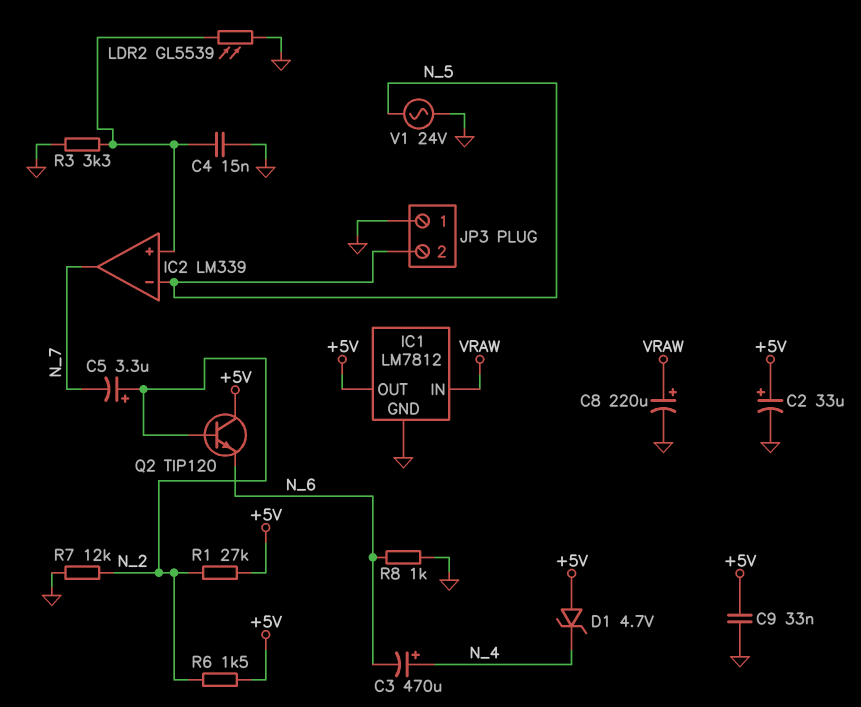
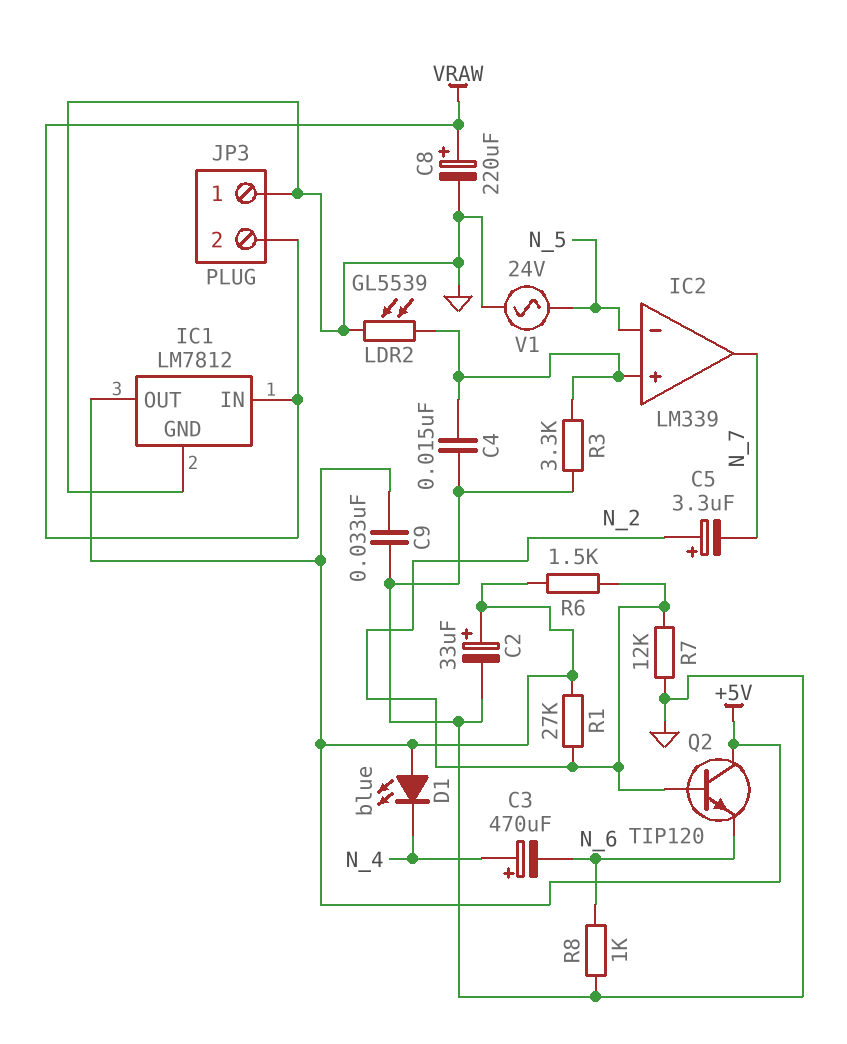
D1: zener 4.7V (A +5V, K N_4) -> LED blue (A +5V, K N_4)
JP3 pin 2: N_5 -> VRAW

